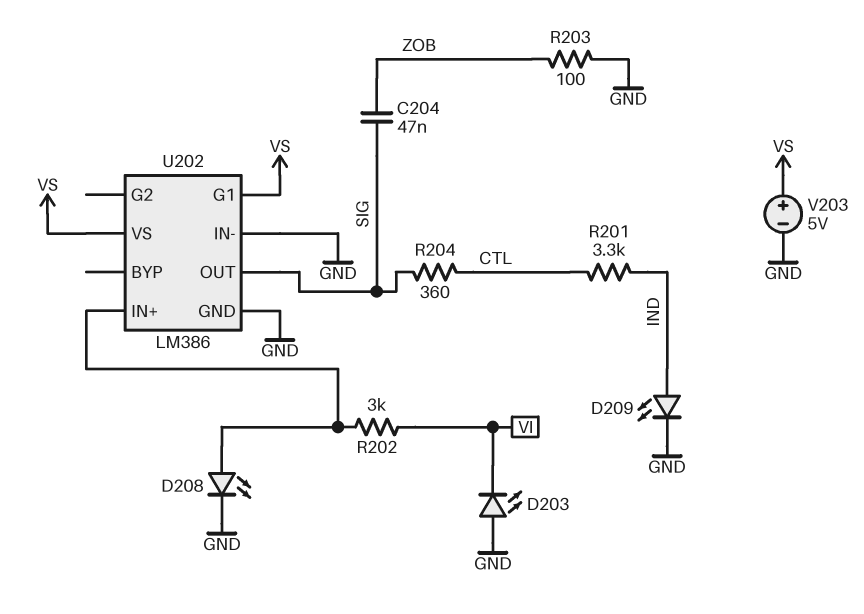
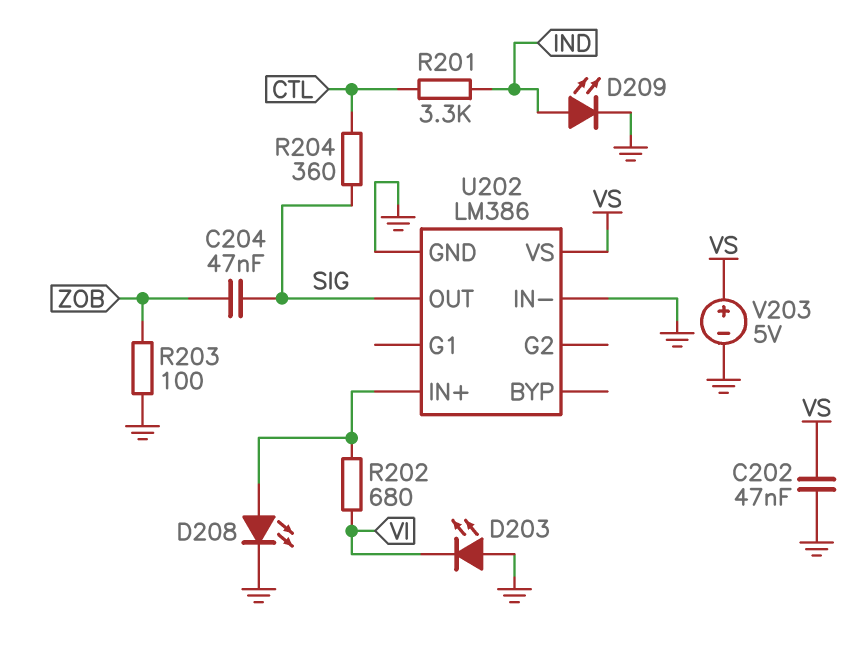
C202: none -> 47nF (GND, VS)
R202: 3k (U202/IN+, VI) -> 680 (U202/IN+, VI)
U202 pin G1: VS -> none

